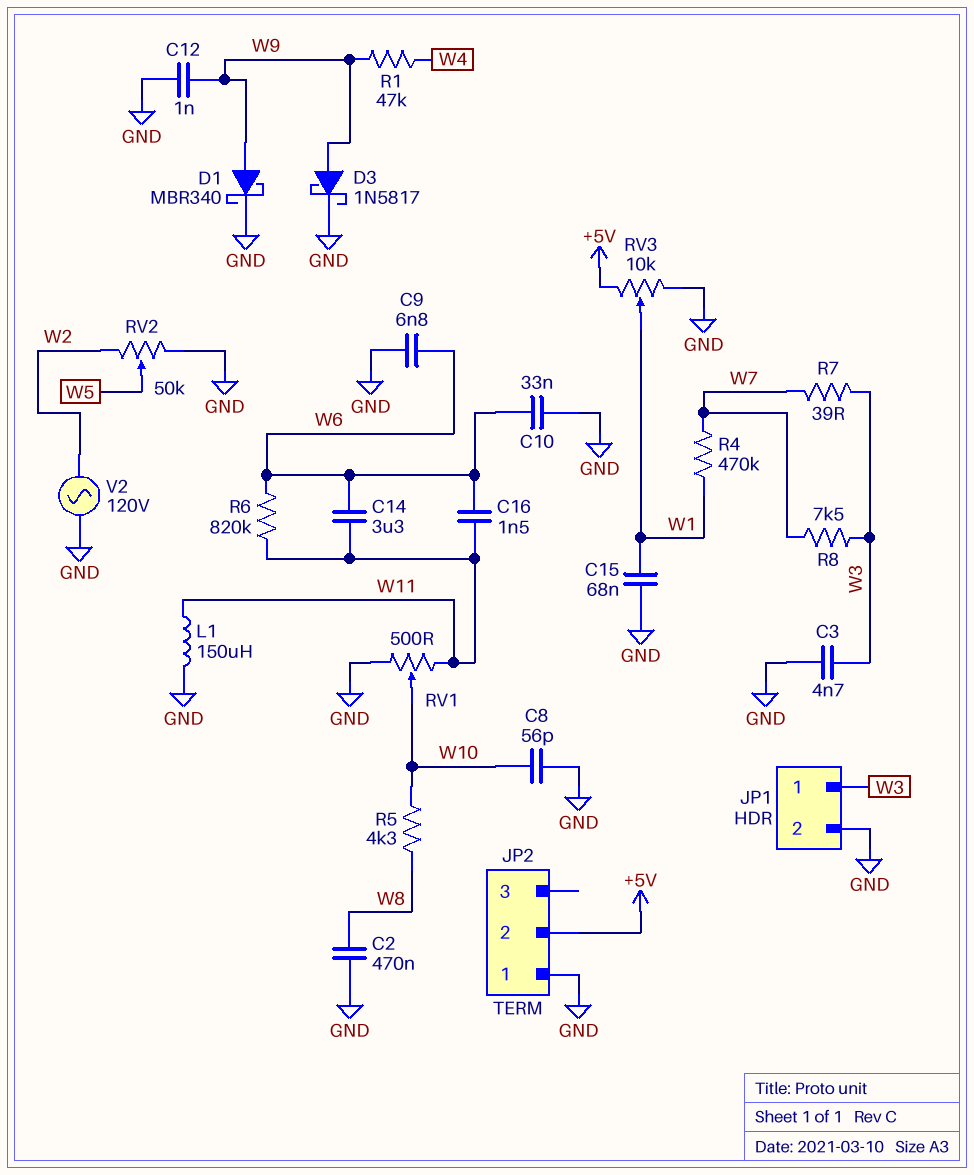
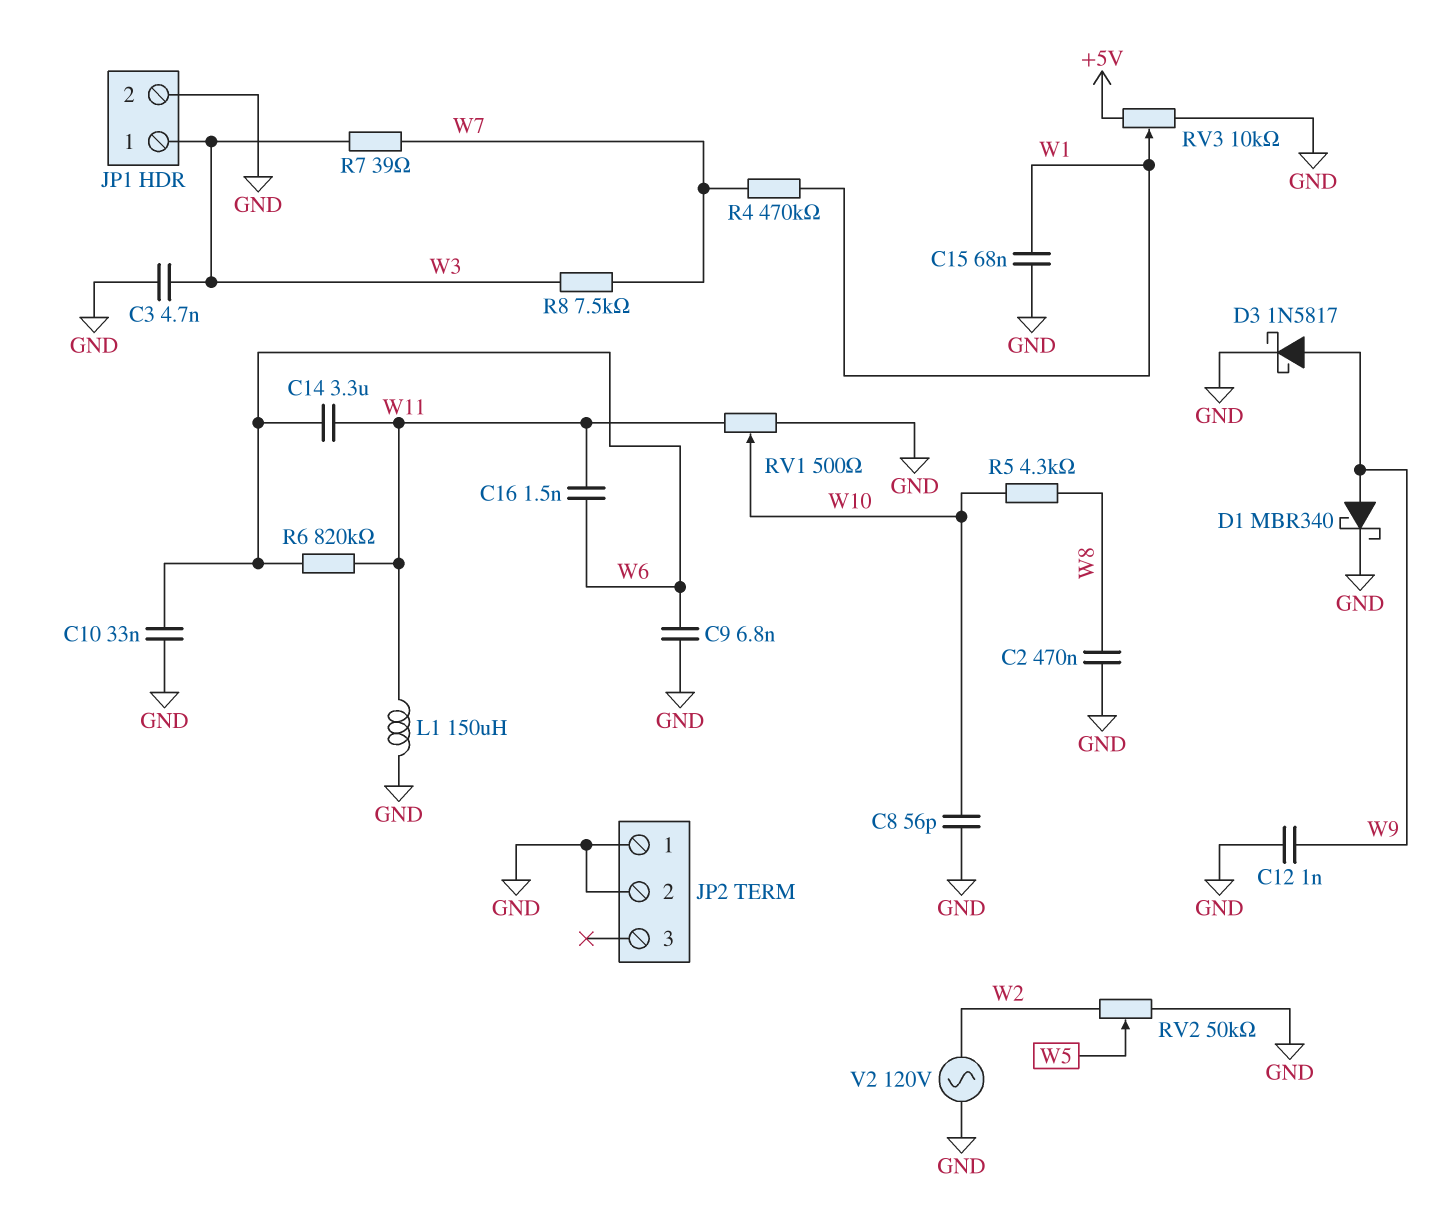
JP2 pin 2: +5V -> GND
R1: 47k (W4, W9) -> none

